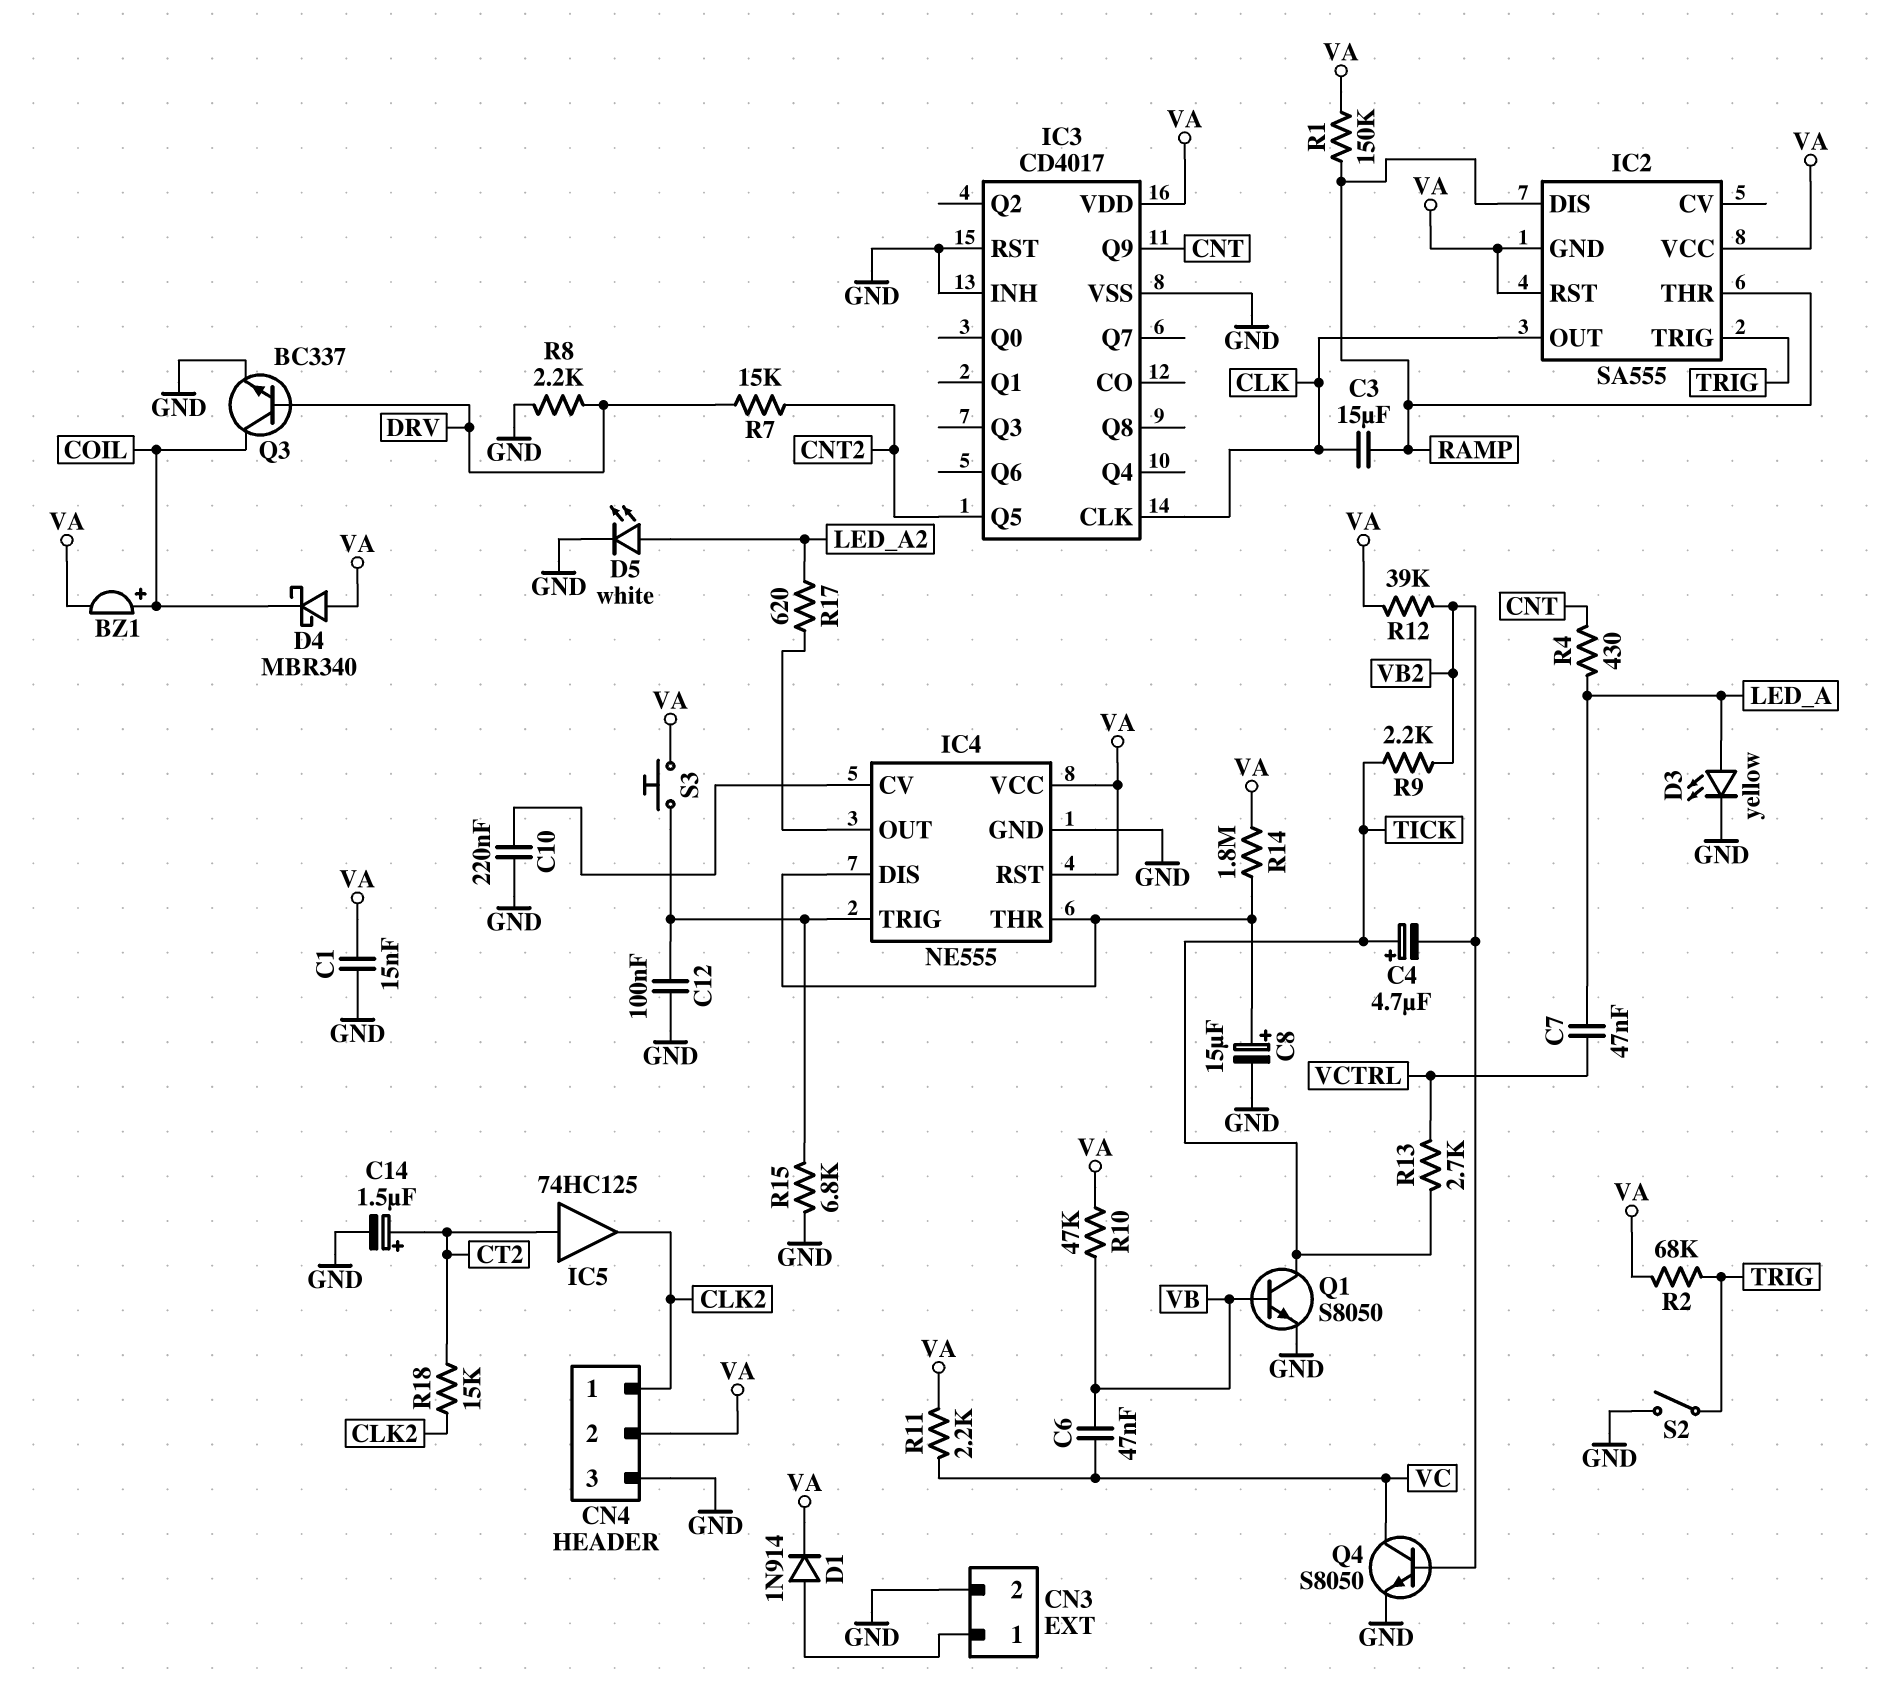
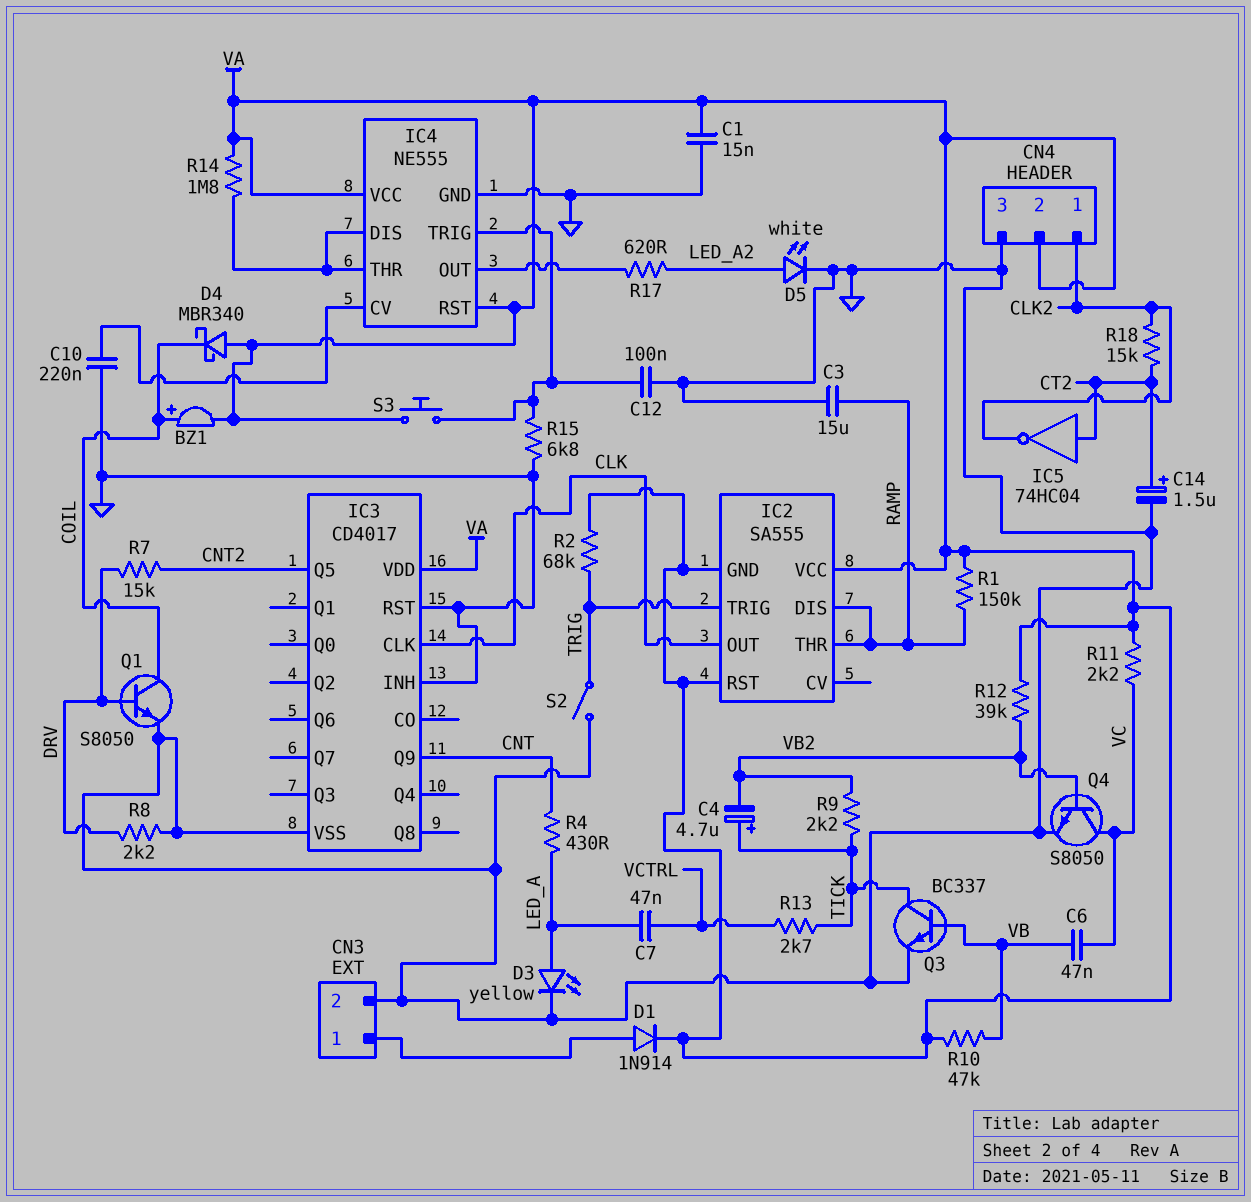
C3: 15uF (CLK, RAMP) -> 15uF (GND, RAMP)
C8: 15uF (plus IC4/DIS, minus GND) -> none
IC5: buffer 74HC125 (in CT2, out CLK2) -> NOT 74HC04 (in CT2, out CLK2)
Q1: NPN S8050 (B VB, C TICK, E GND) -> NPN S8050 (B DRV, C COIL, E GND)
Q3: NPN BC337 (B DRV, C COIL, E GND) -> NPN BC337 (B VB, C TICK, E GND)

